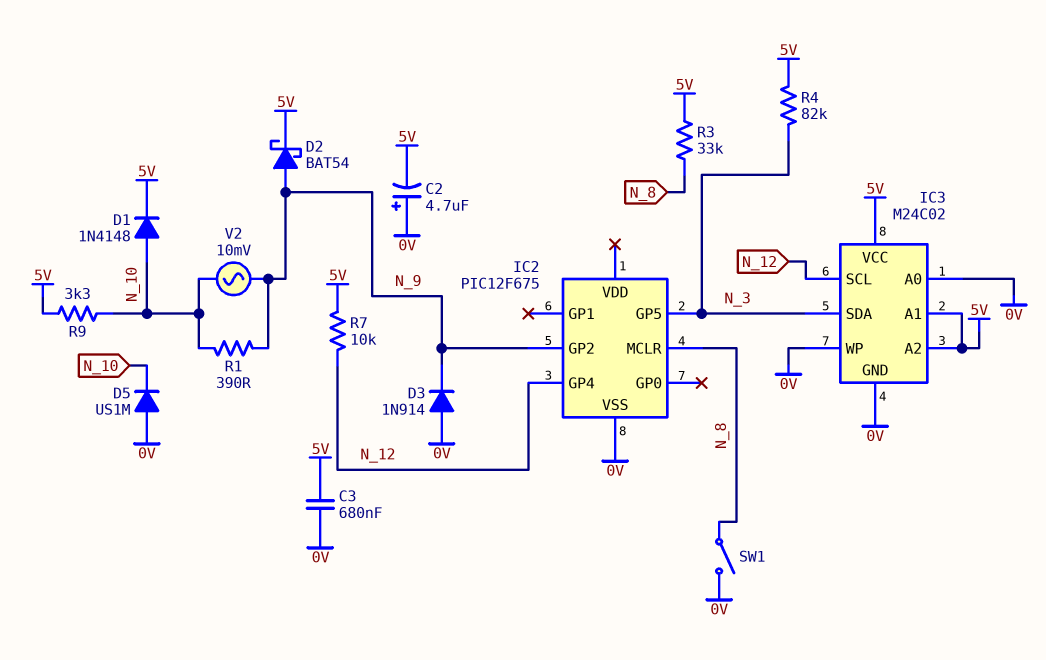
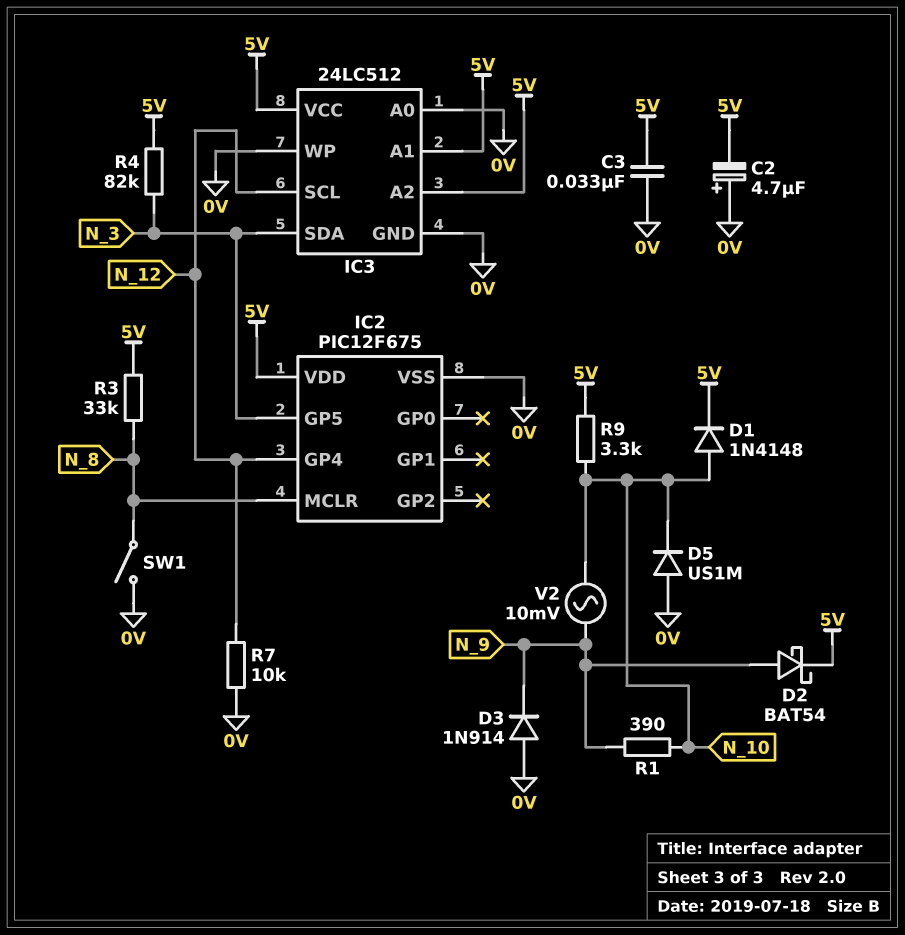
C3: 680nF (0V, 5V) -> 33nF (0V, 5V)
IC2 pin GP2: N_9 -> none
IC2 pin VDD: none -> 5V
IC3: M24C02 -> 24LC512
R7: 10k (5V, N_12) -> 10k (0V, N_12)

